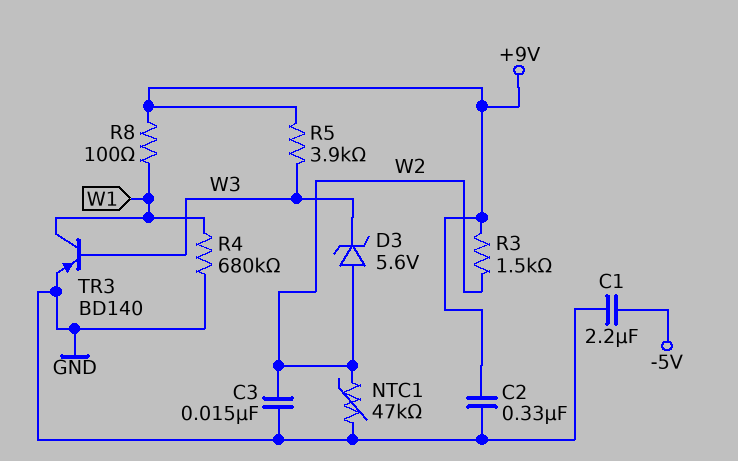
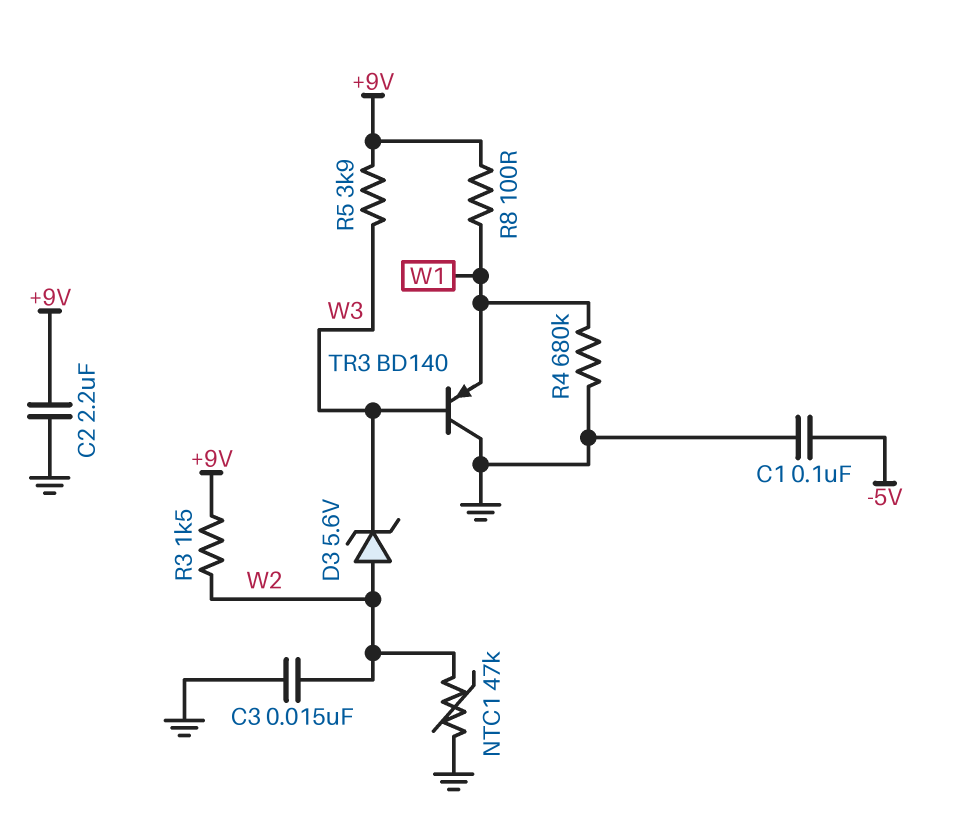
C1: 2.2uF (-5V, GND) -> 100nF (-5V, GND)
C2: 330nF (+9V, GND) -> 2.2uF (+9V, GND)
TR3: PNP BD140 (B W3, C W1, E GND) -> PNP BD140 (B W3, C GND, E W1)

